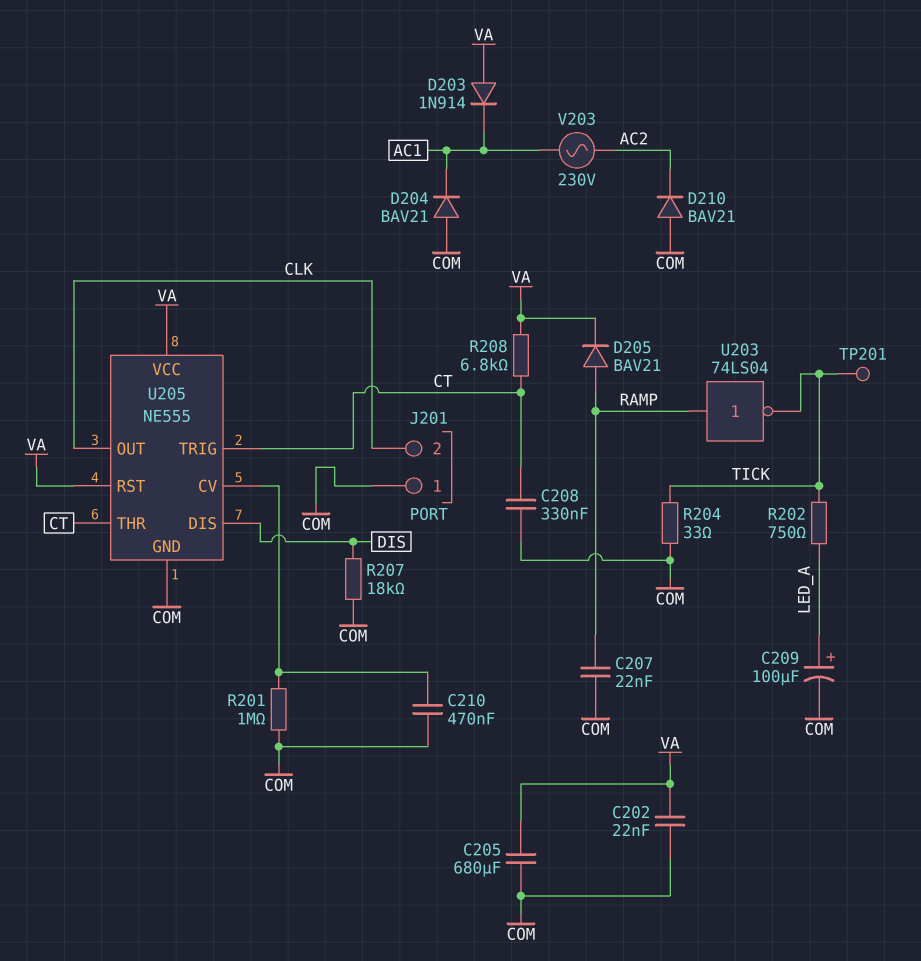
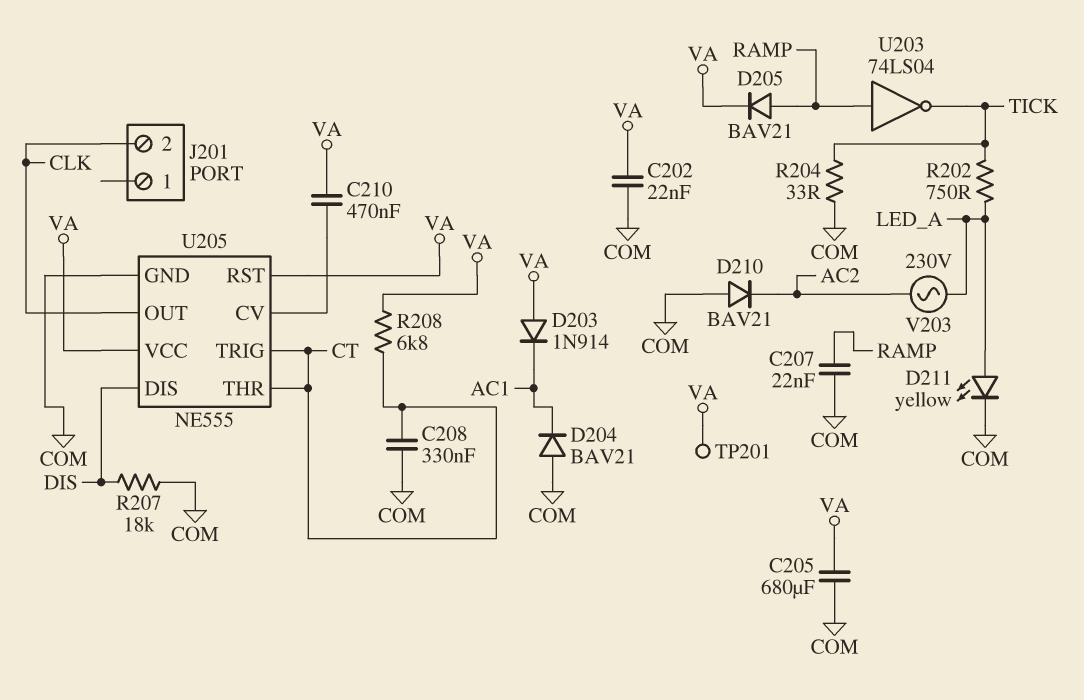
C209: 100uF (plus LED_A, minus COM) -> none
C210: 470nF (COM, U205/CV) -> 470nF (U205/CV, VA)
D211: none -> LED yellow (A LED_A, K COM)
J201 pin 1: COM -> none
R201: 1M (COM, U205/CV) -> none
TP201: test point (TICK) -> test point (VA)
V203: AC 230V (AC1, AC2) -> AC 230V (AC2, LED_A)

